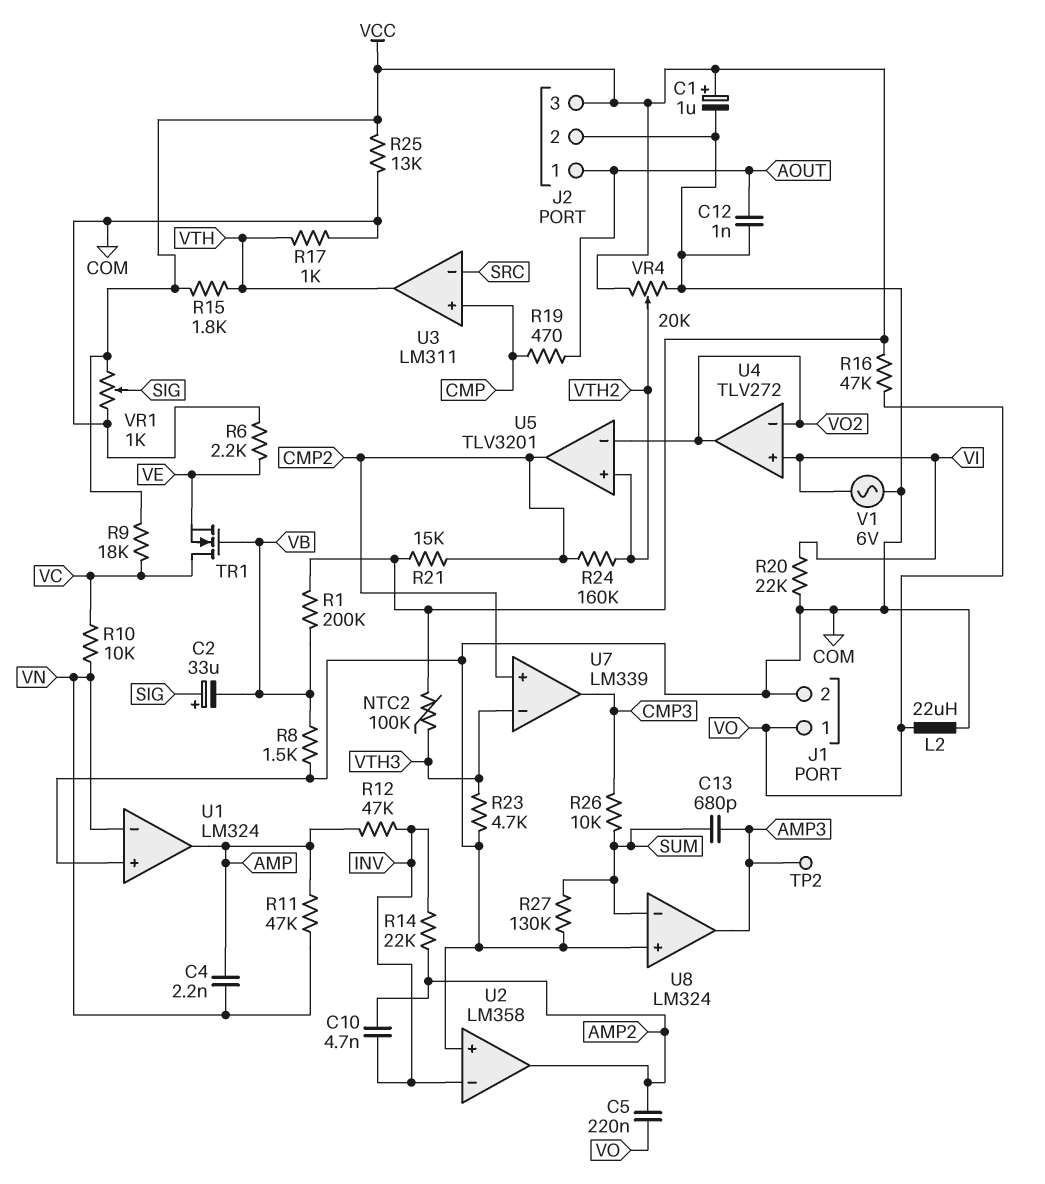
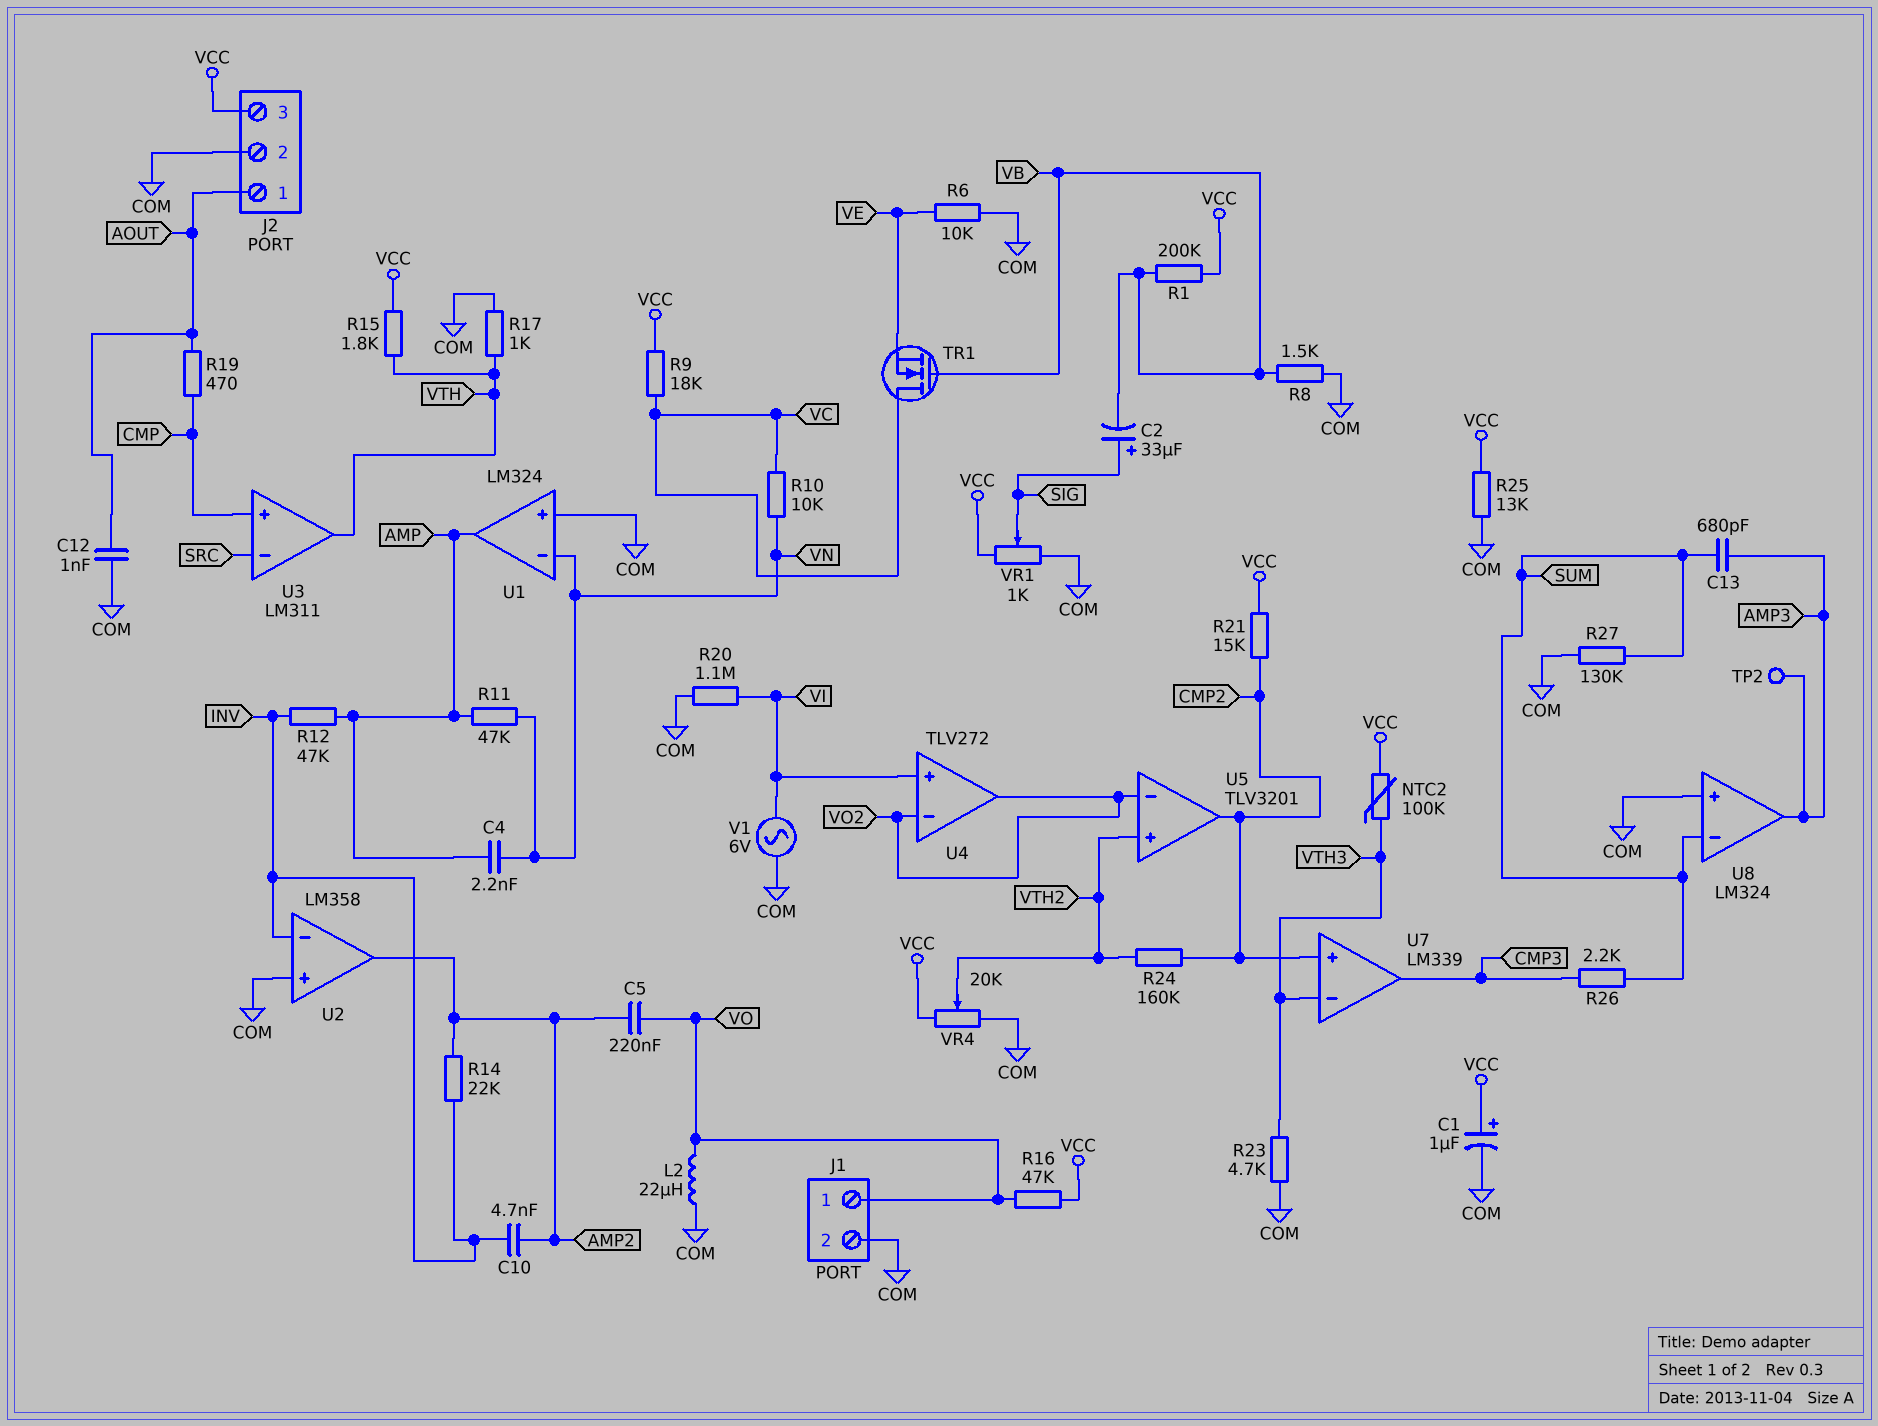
R6: 2.2k (COM, VE) -> 10k (COM, VE)
R20: 22k (COM, VI) -> 1.1M (COM, VI)
R26: 10k (CMP3, SUM) -> 2.2k (CMP3, SUM)

